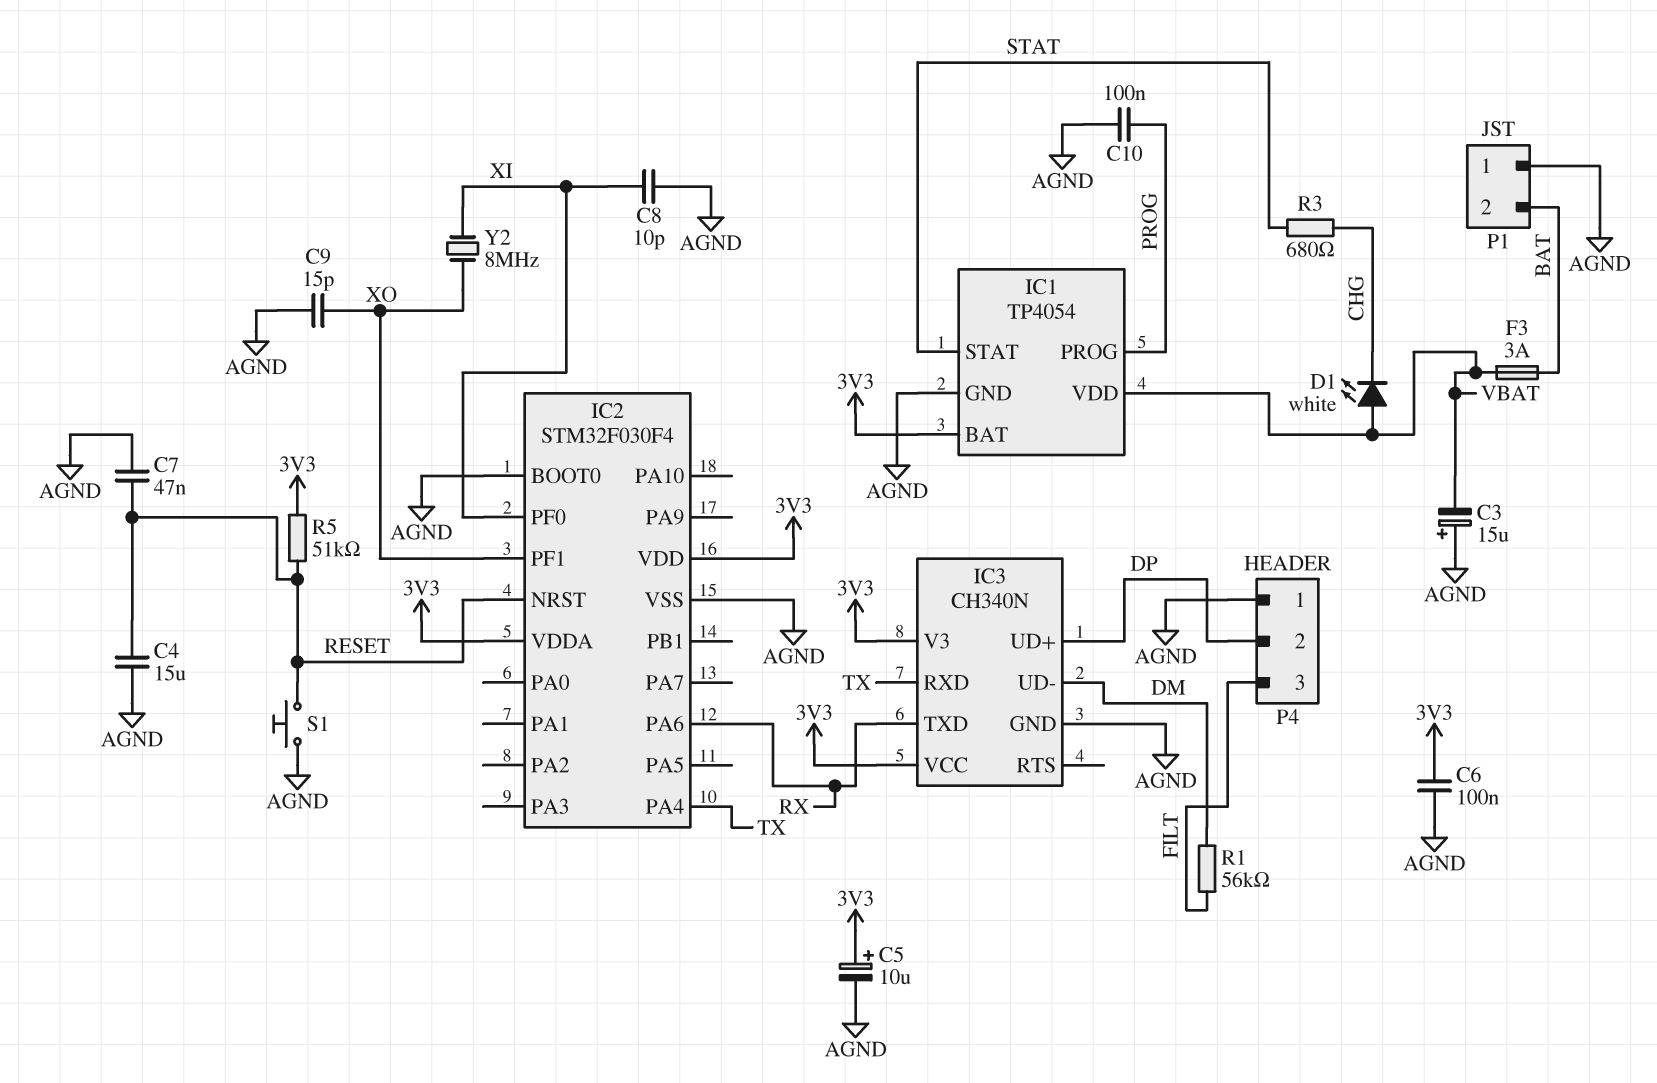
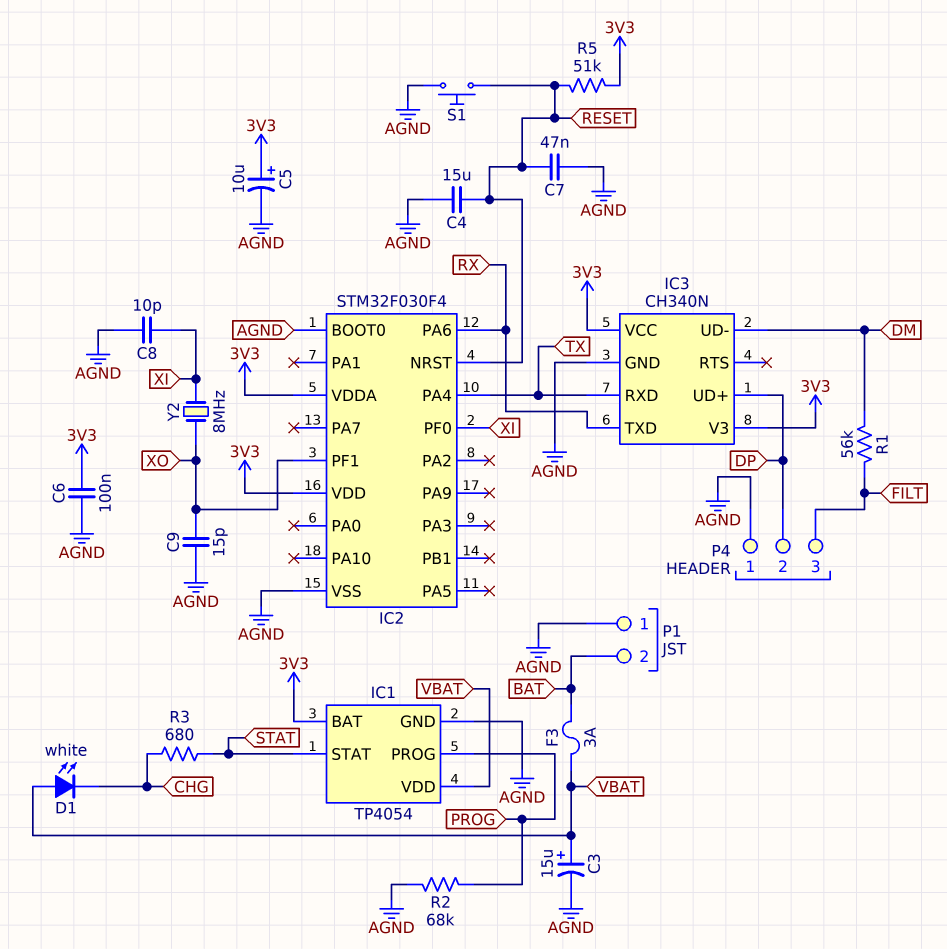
C3: 15uF (plus AGND, minus VBAT) -> 15uF (plus VBAT, minus AGND)
C10: 100nF (AGND, PROG) -> none
R2: none -> 68k (AGND, PROG)

